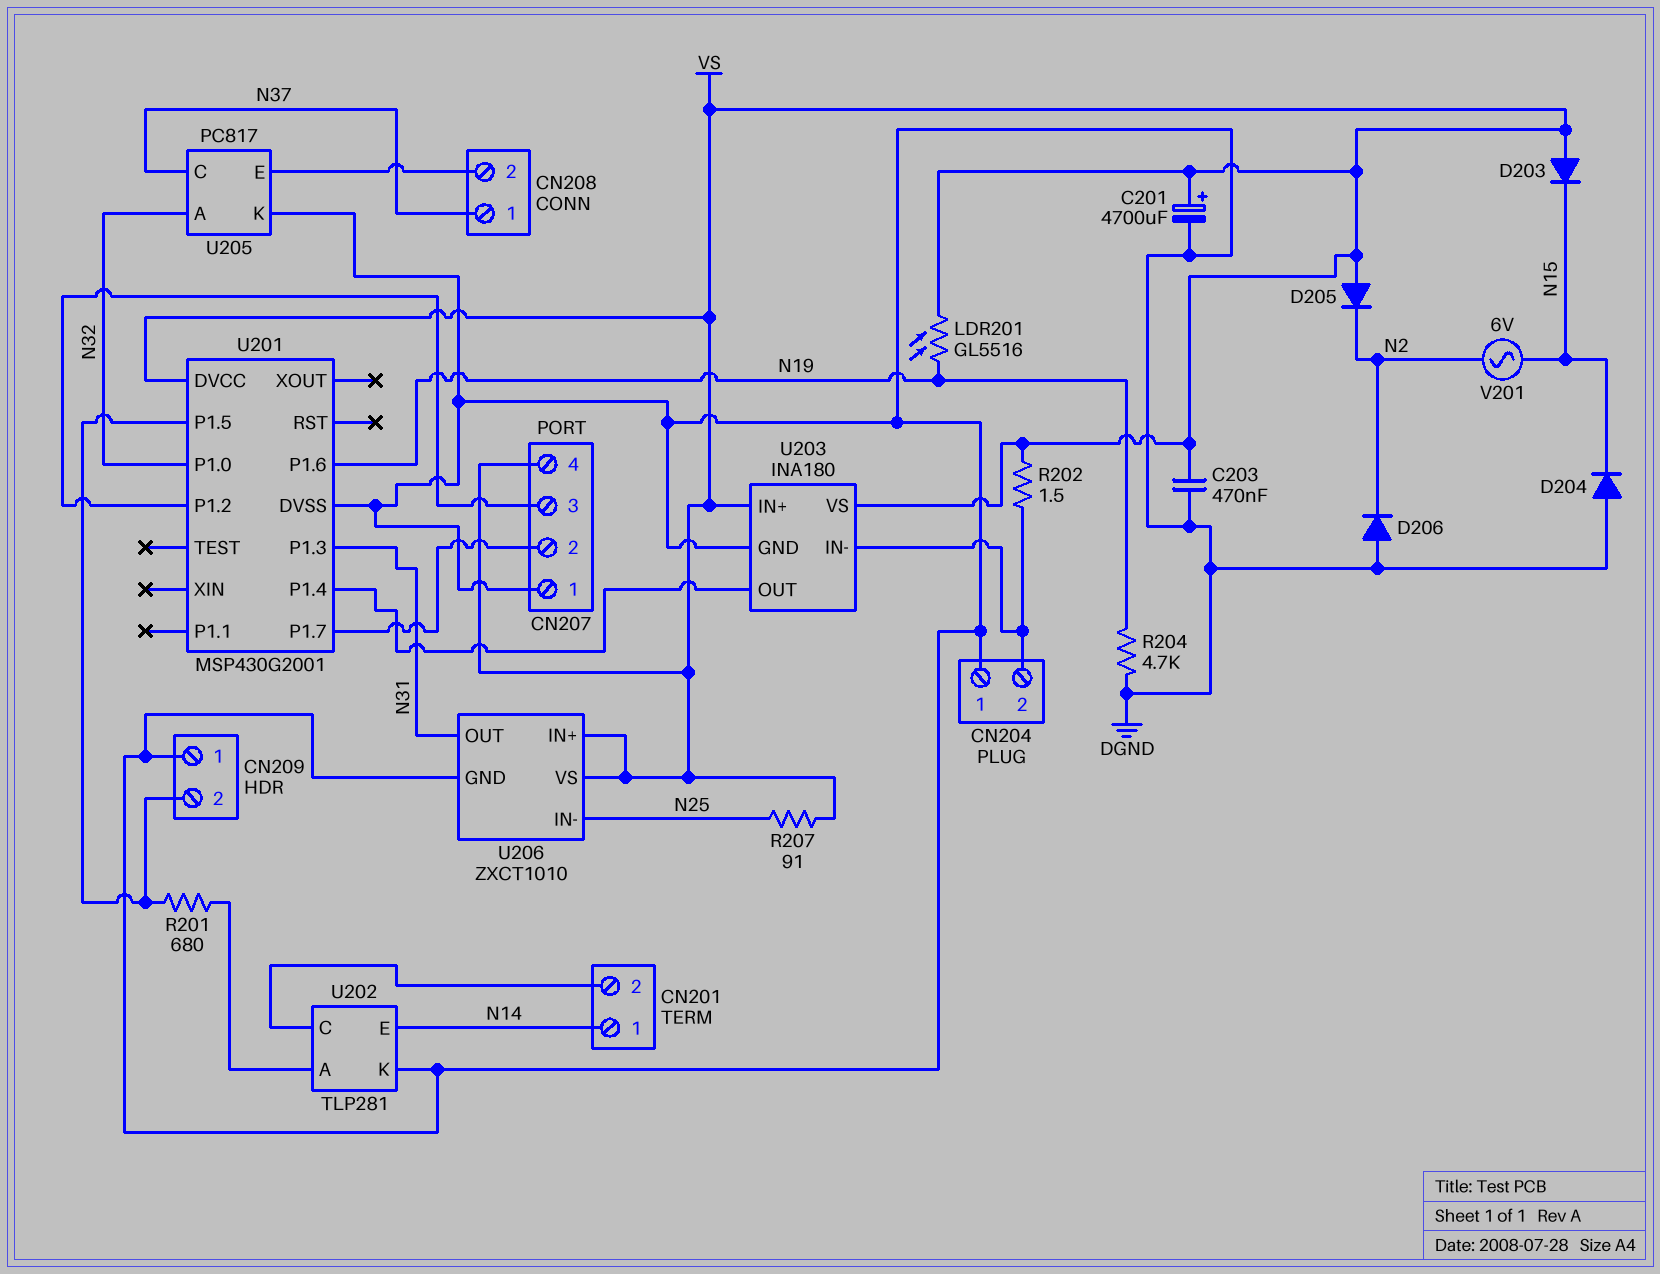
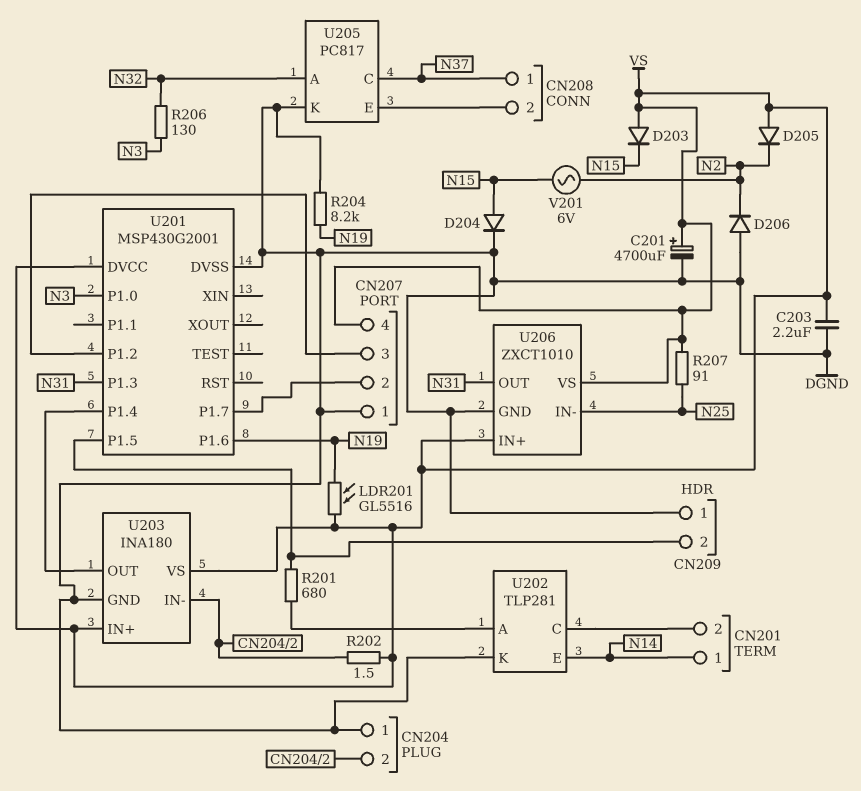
C203: 470nF (DGND, VS) -> 2.2uF (DGND, VS)
D204: diode (A DGND, K N15) -> diode (A N15, K DGND)
R204: 4.7k (DGND, N19) -> 8.2k (DGND, N19)
R206: none -> 130 (N3, N32)
U201 pin P1.0: N32 -> N3

